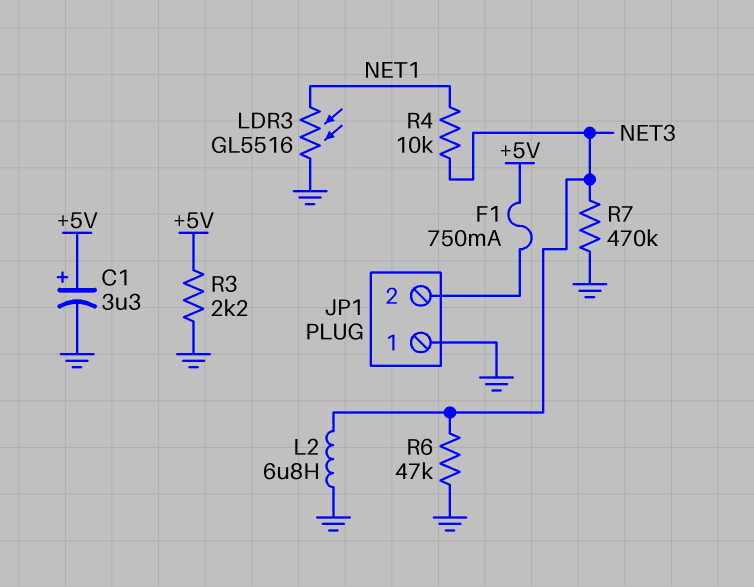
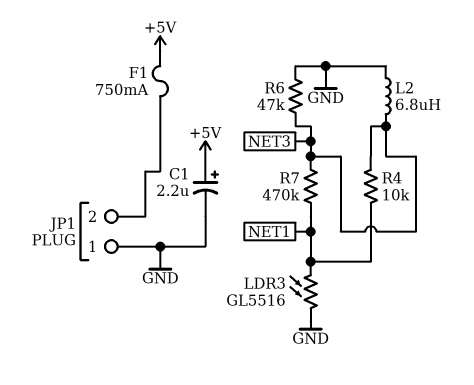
C1: 3.3uF (plus +5V, minus GND) -> 2.2uF (plus +5V, minus GND)
R3: 2.2k (+5V, GND) -> none
R7: 470k (GND, NET3) -> 470k (NET1, NET3)

